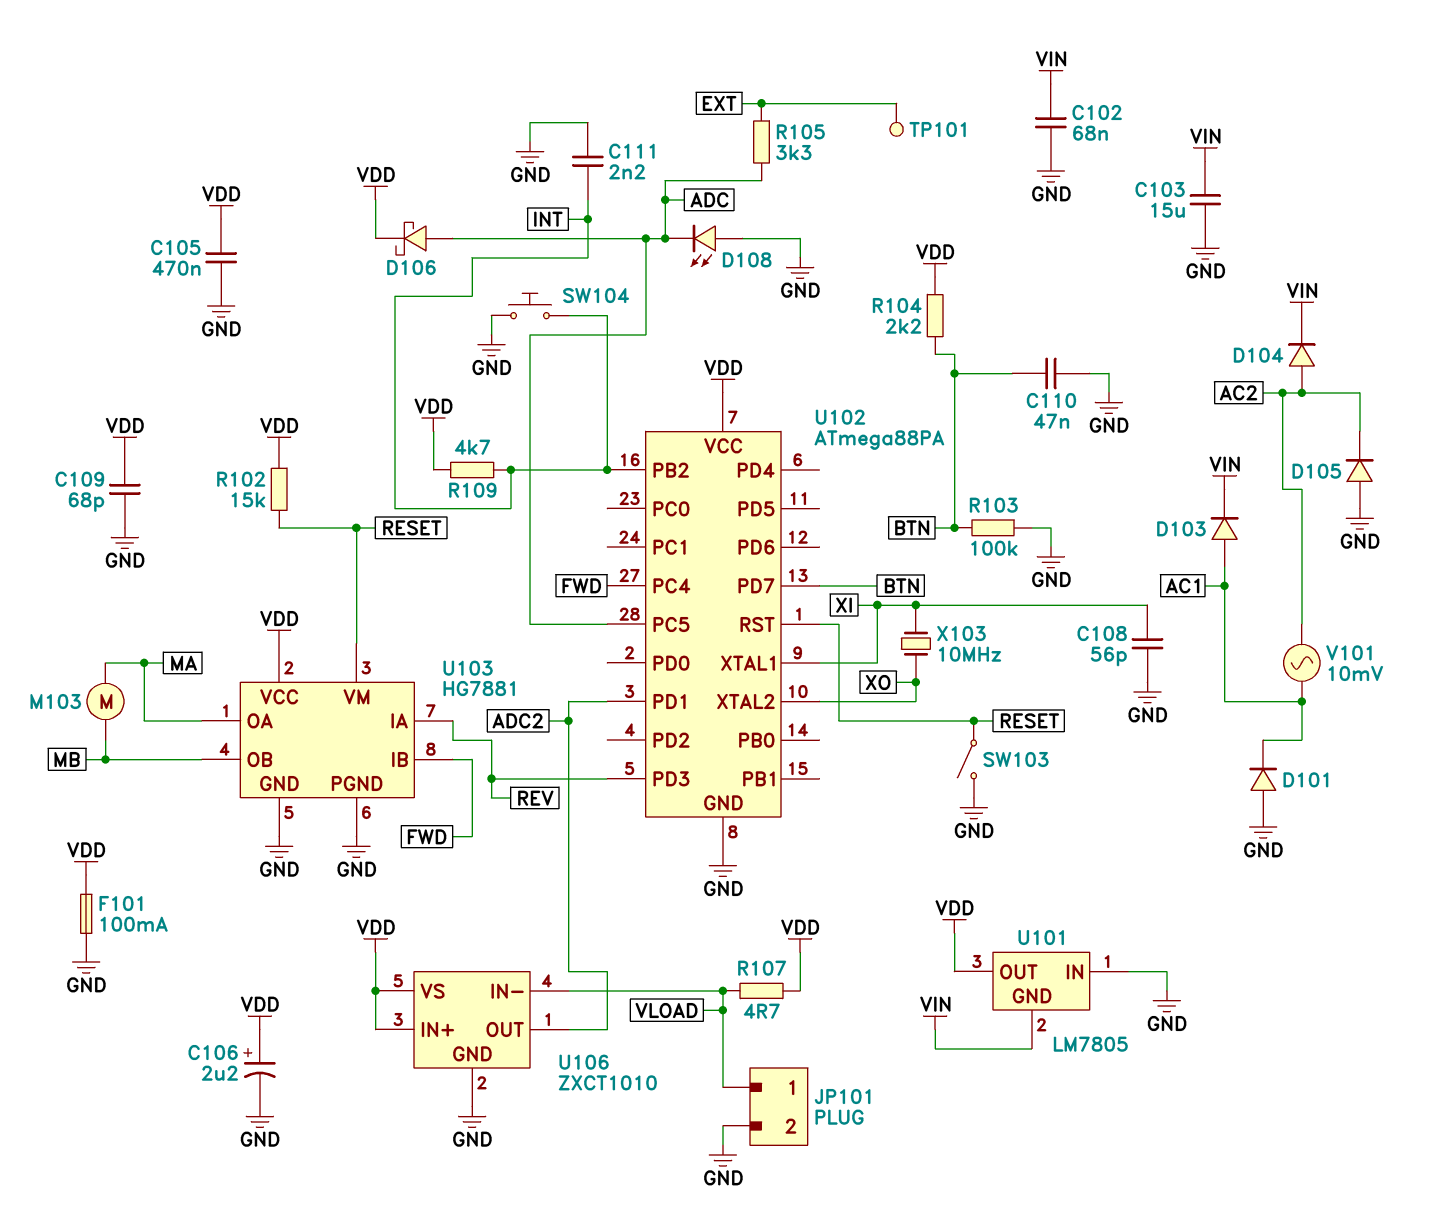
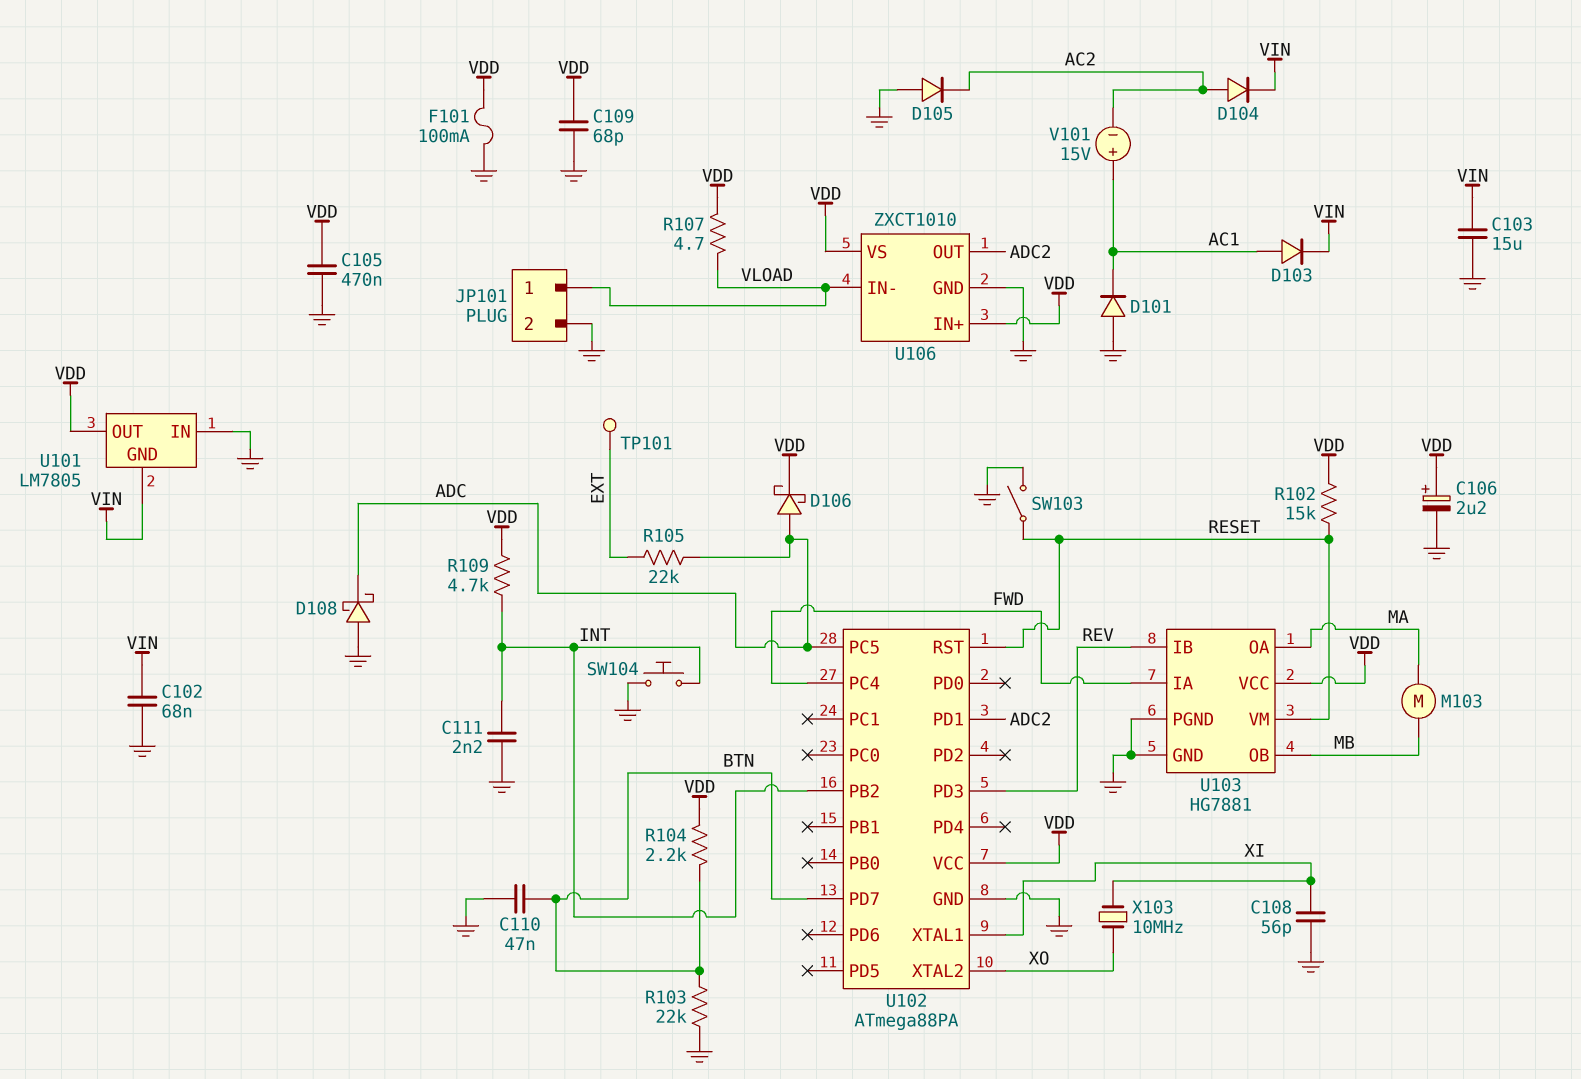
D108: LED (A GND, K ADC) -> schottky (A GND, K ADC)
R103: 100k (BTN, GND) -> 22k (BTN, GND)
R105: 3.3k (ADC, EXT) -> 22k (ADC, EXT)
U103 pin IA: REV -> FWD
U103 pin IB: FWD -> REV
V101: AC 10mV (AC1, AC2) -> 15V (plus AC1, minus AC2)

